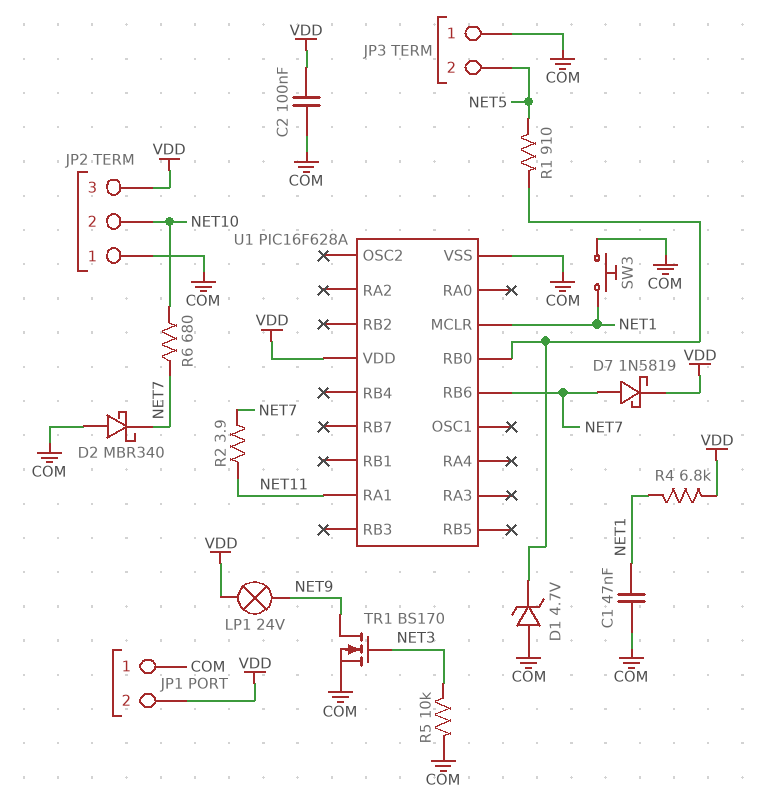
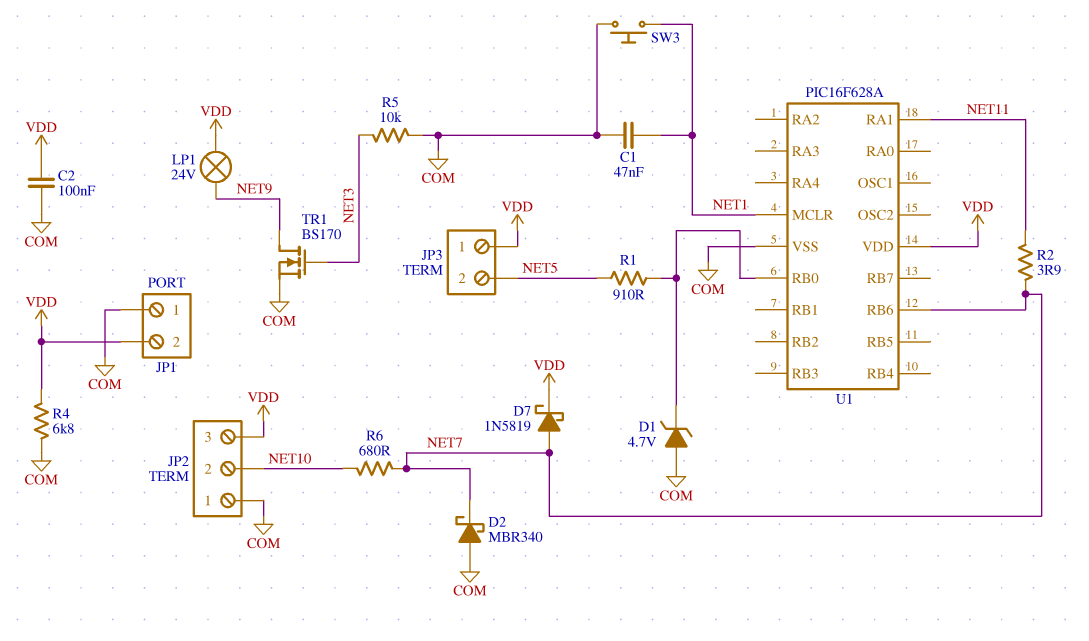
JP3 pin 1: COM -> VDD
R4: 6.8k (NET1, VDD) -> 6.8k (COM, VDD)

